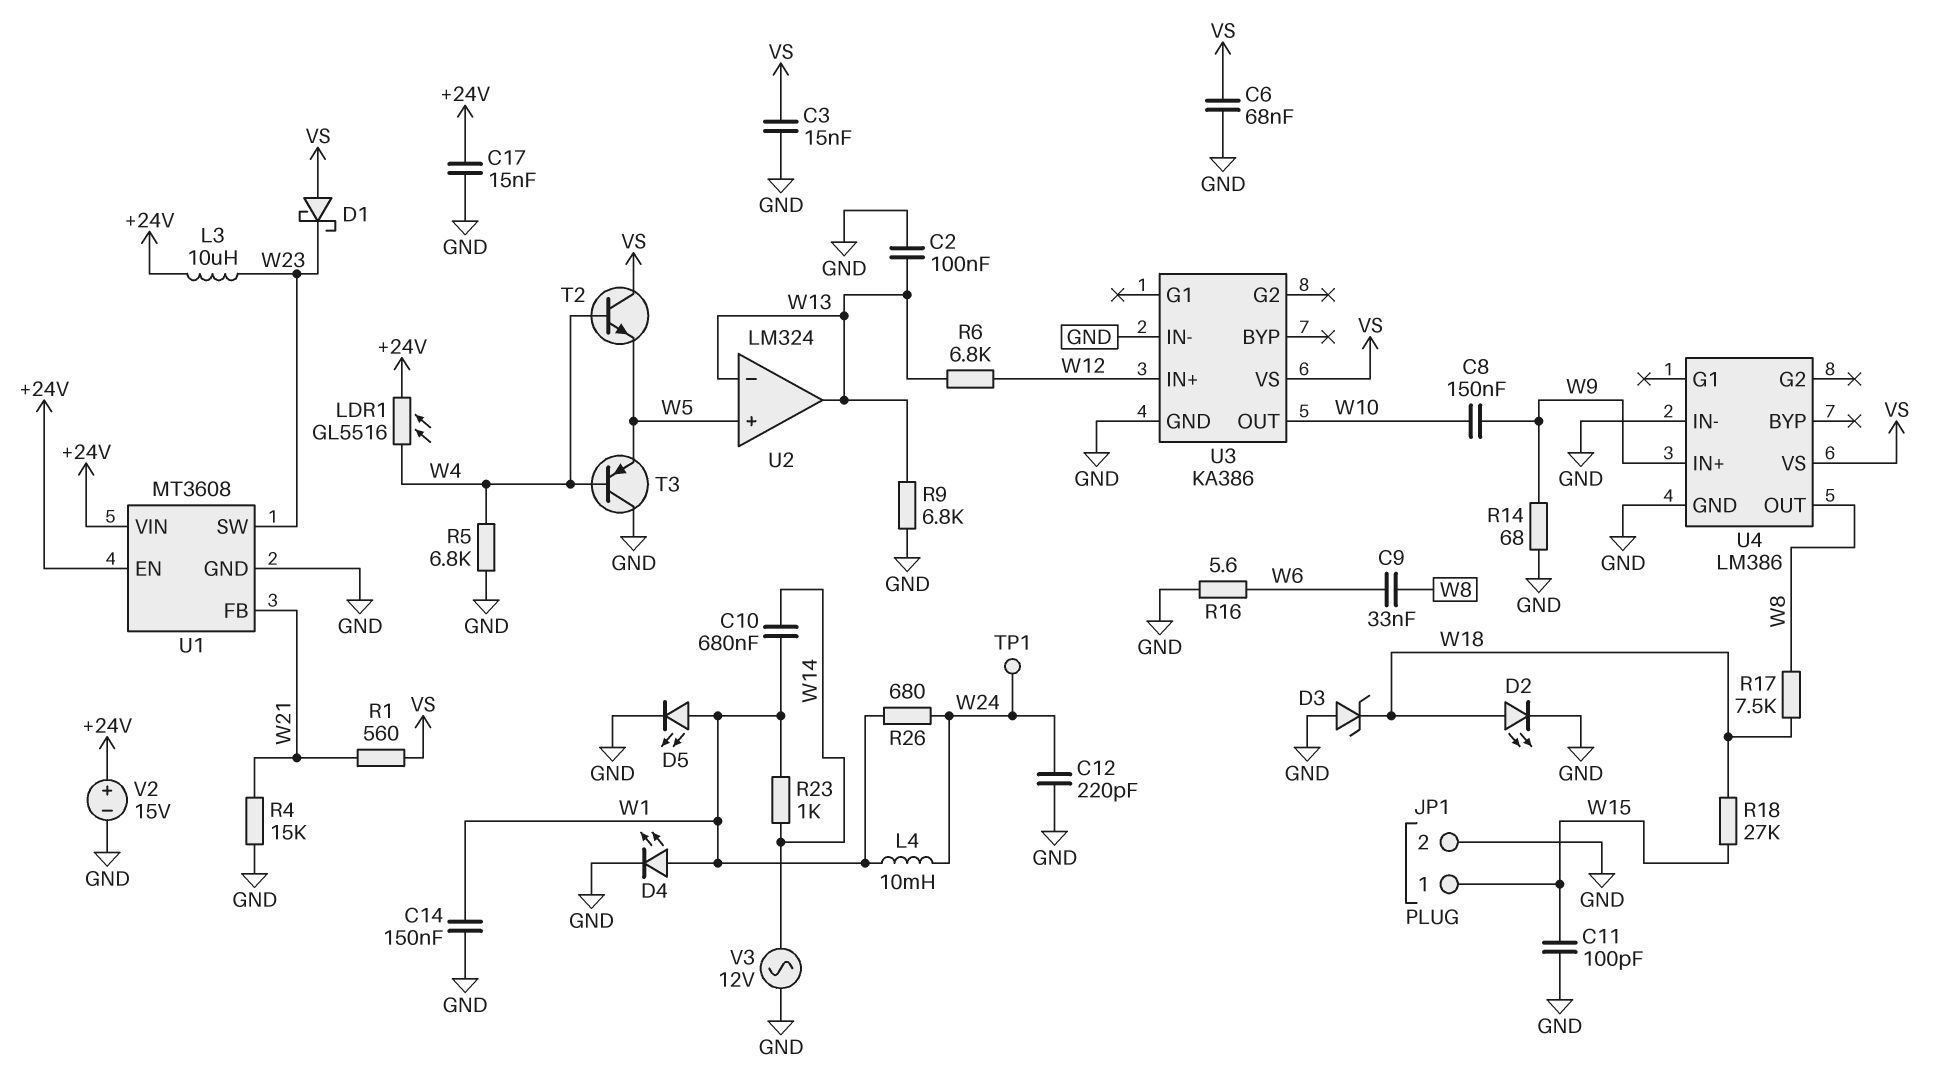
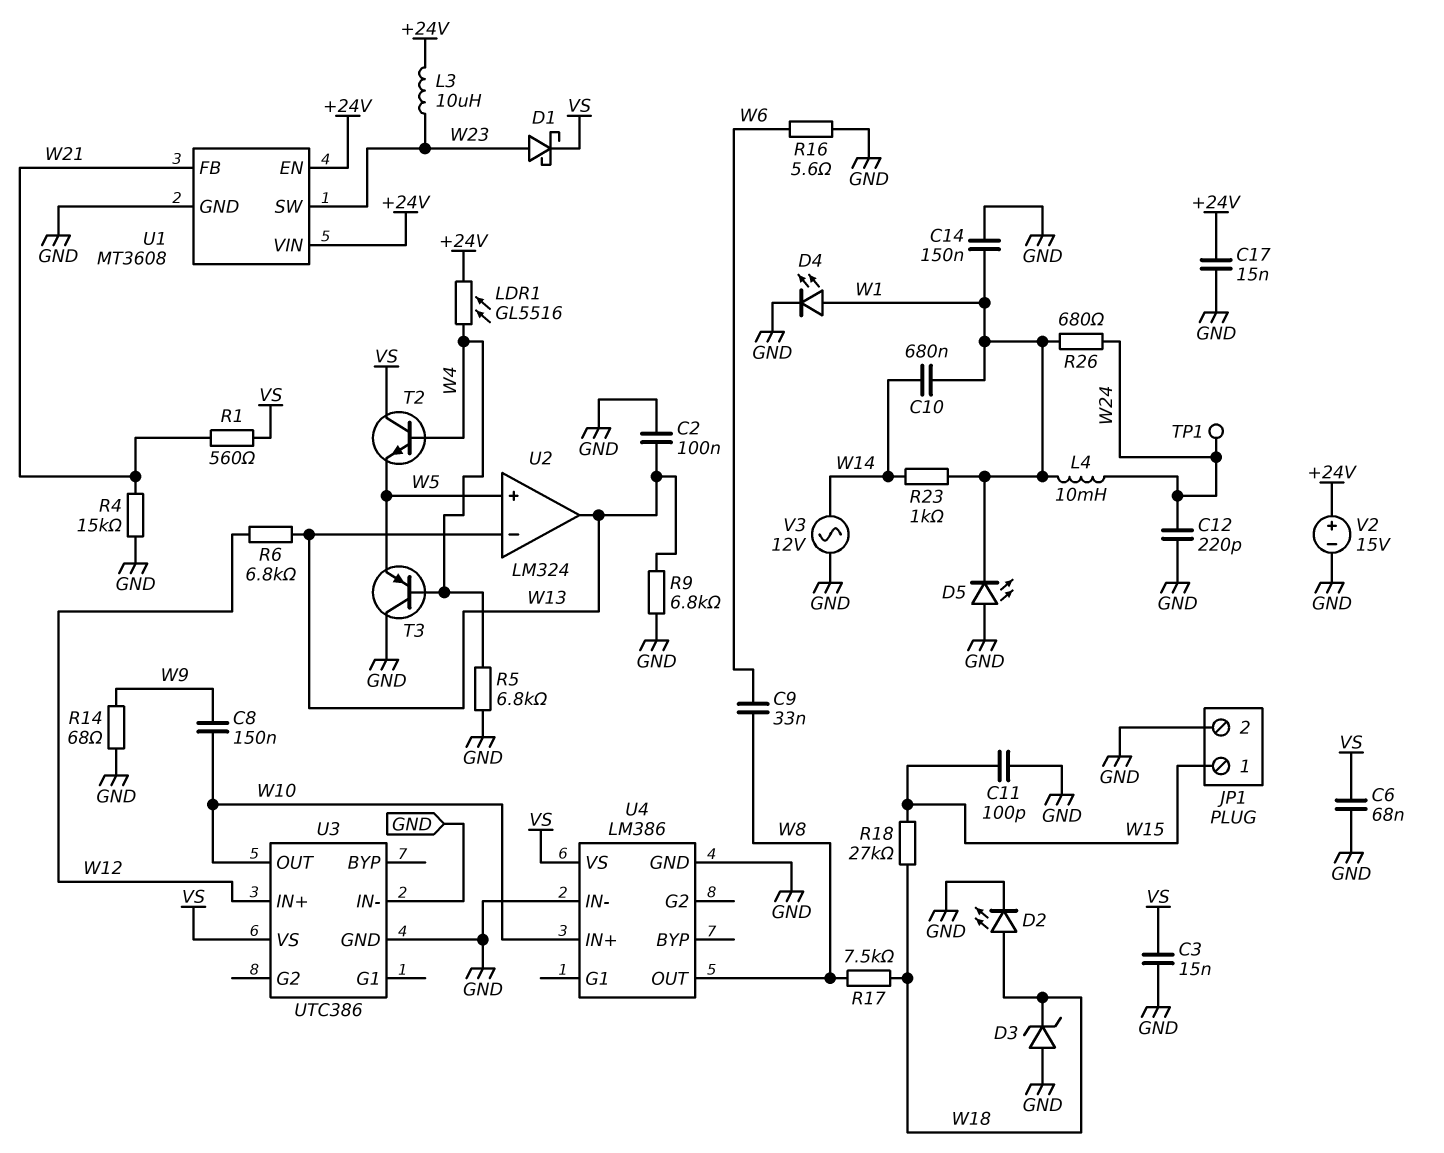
D1: schottky (A VS, K W23) -> schottky (A W23, K VS)
D5: LED (A W1, K GND) -> LED (A GND, K W1)
U3: KA386 -> UTC386
U4 pin IN+: W9 -> W10

